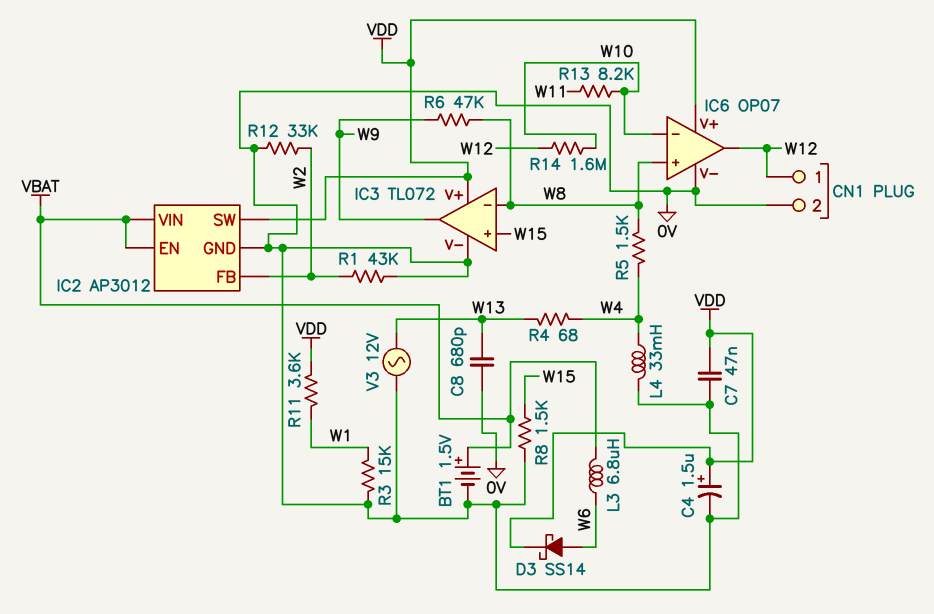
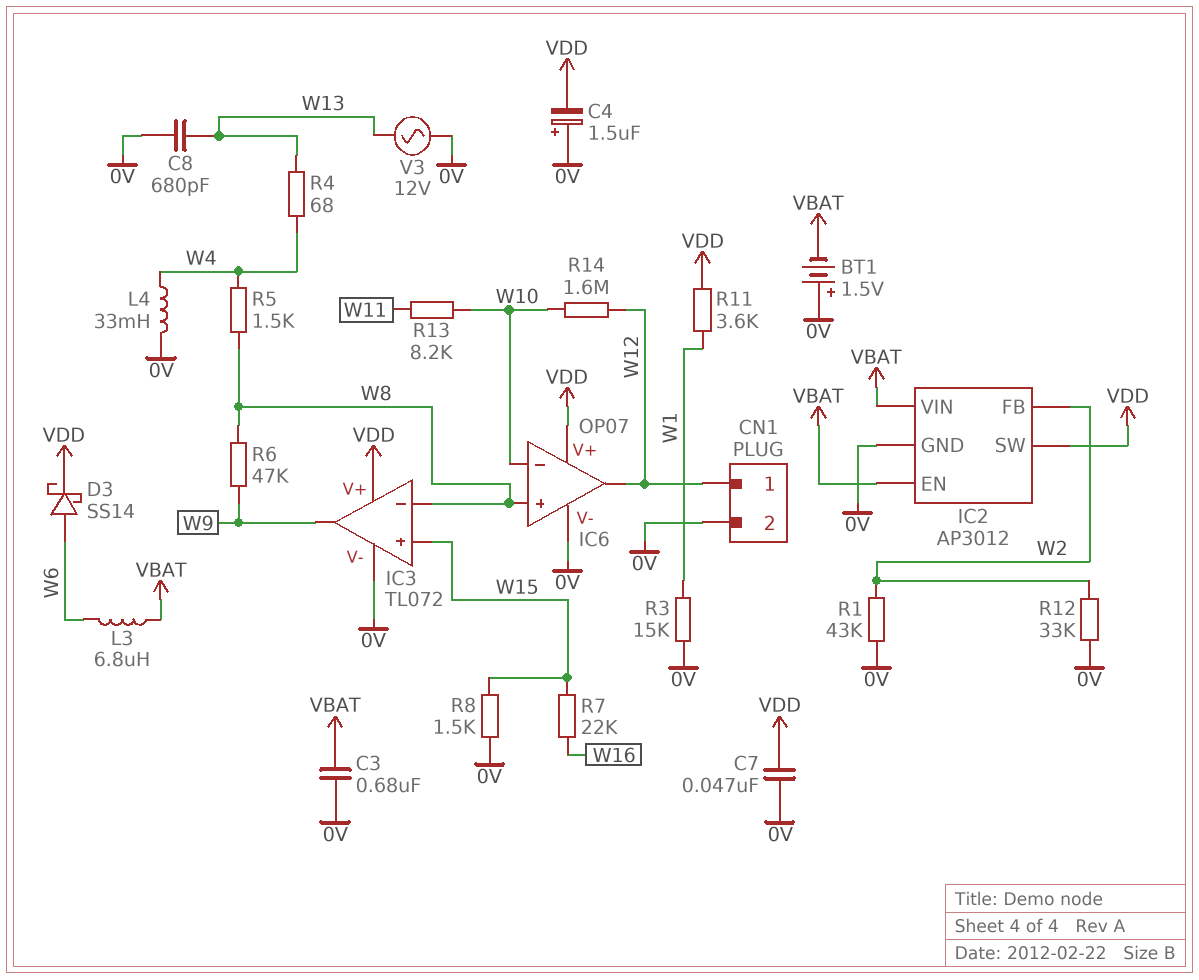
BT1: 1.5V (plus VBAT, minus 0V) -> 1.5V (plus 0V, minus VBAT)
C3: none -> 680nF (0V, VBAT)
C4: 1.5uF (plus VDD, minus 0V) -> 1.5uF (plus 0V, minus VDD)
R7: none -> 22k (W15, W16)

